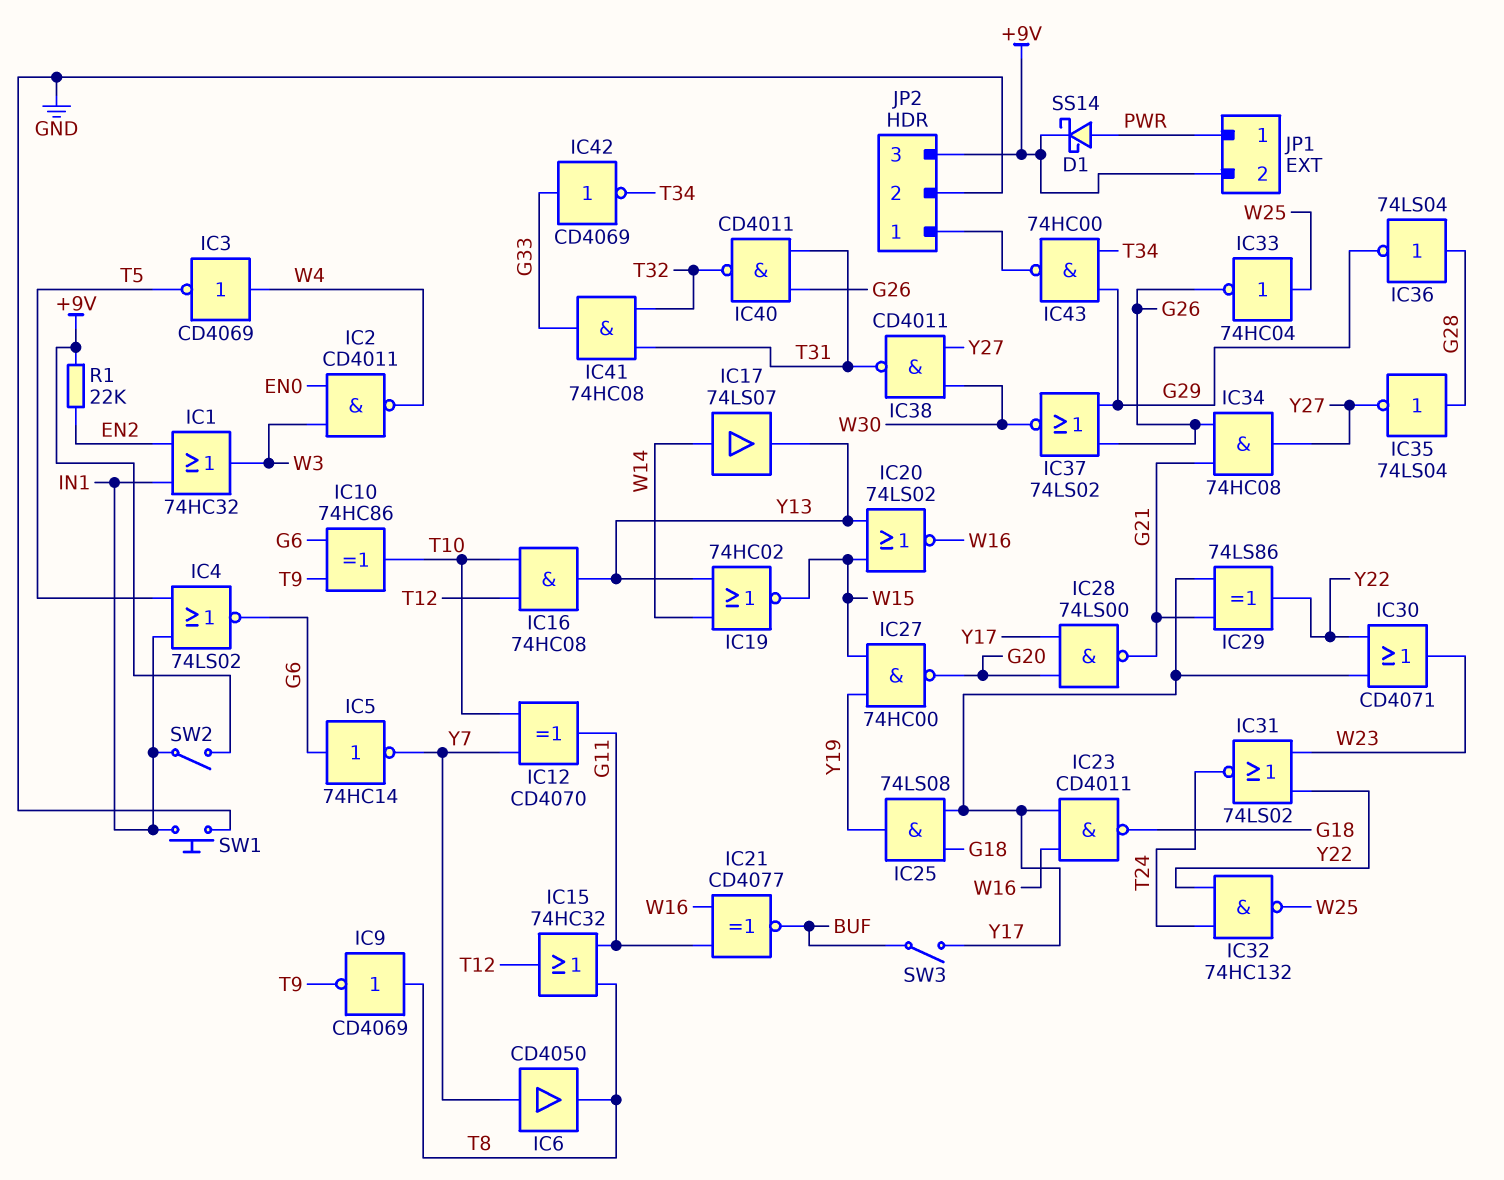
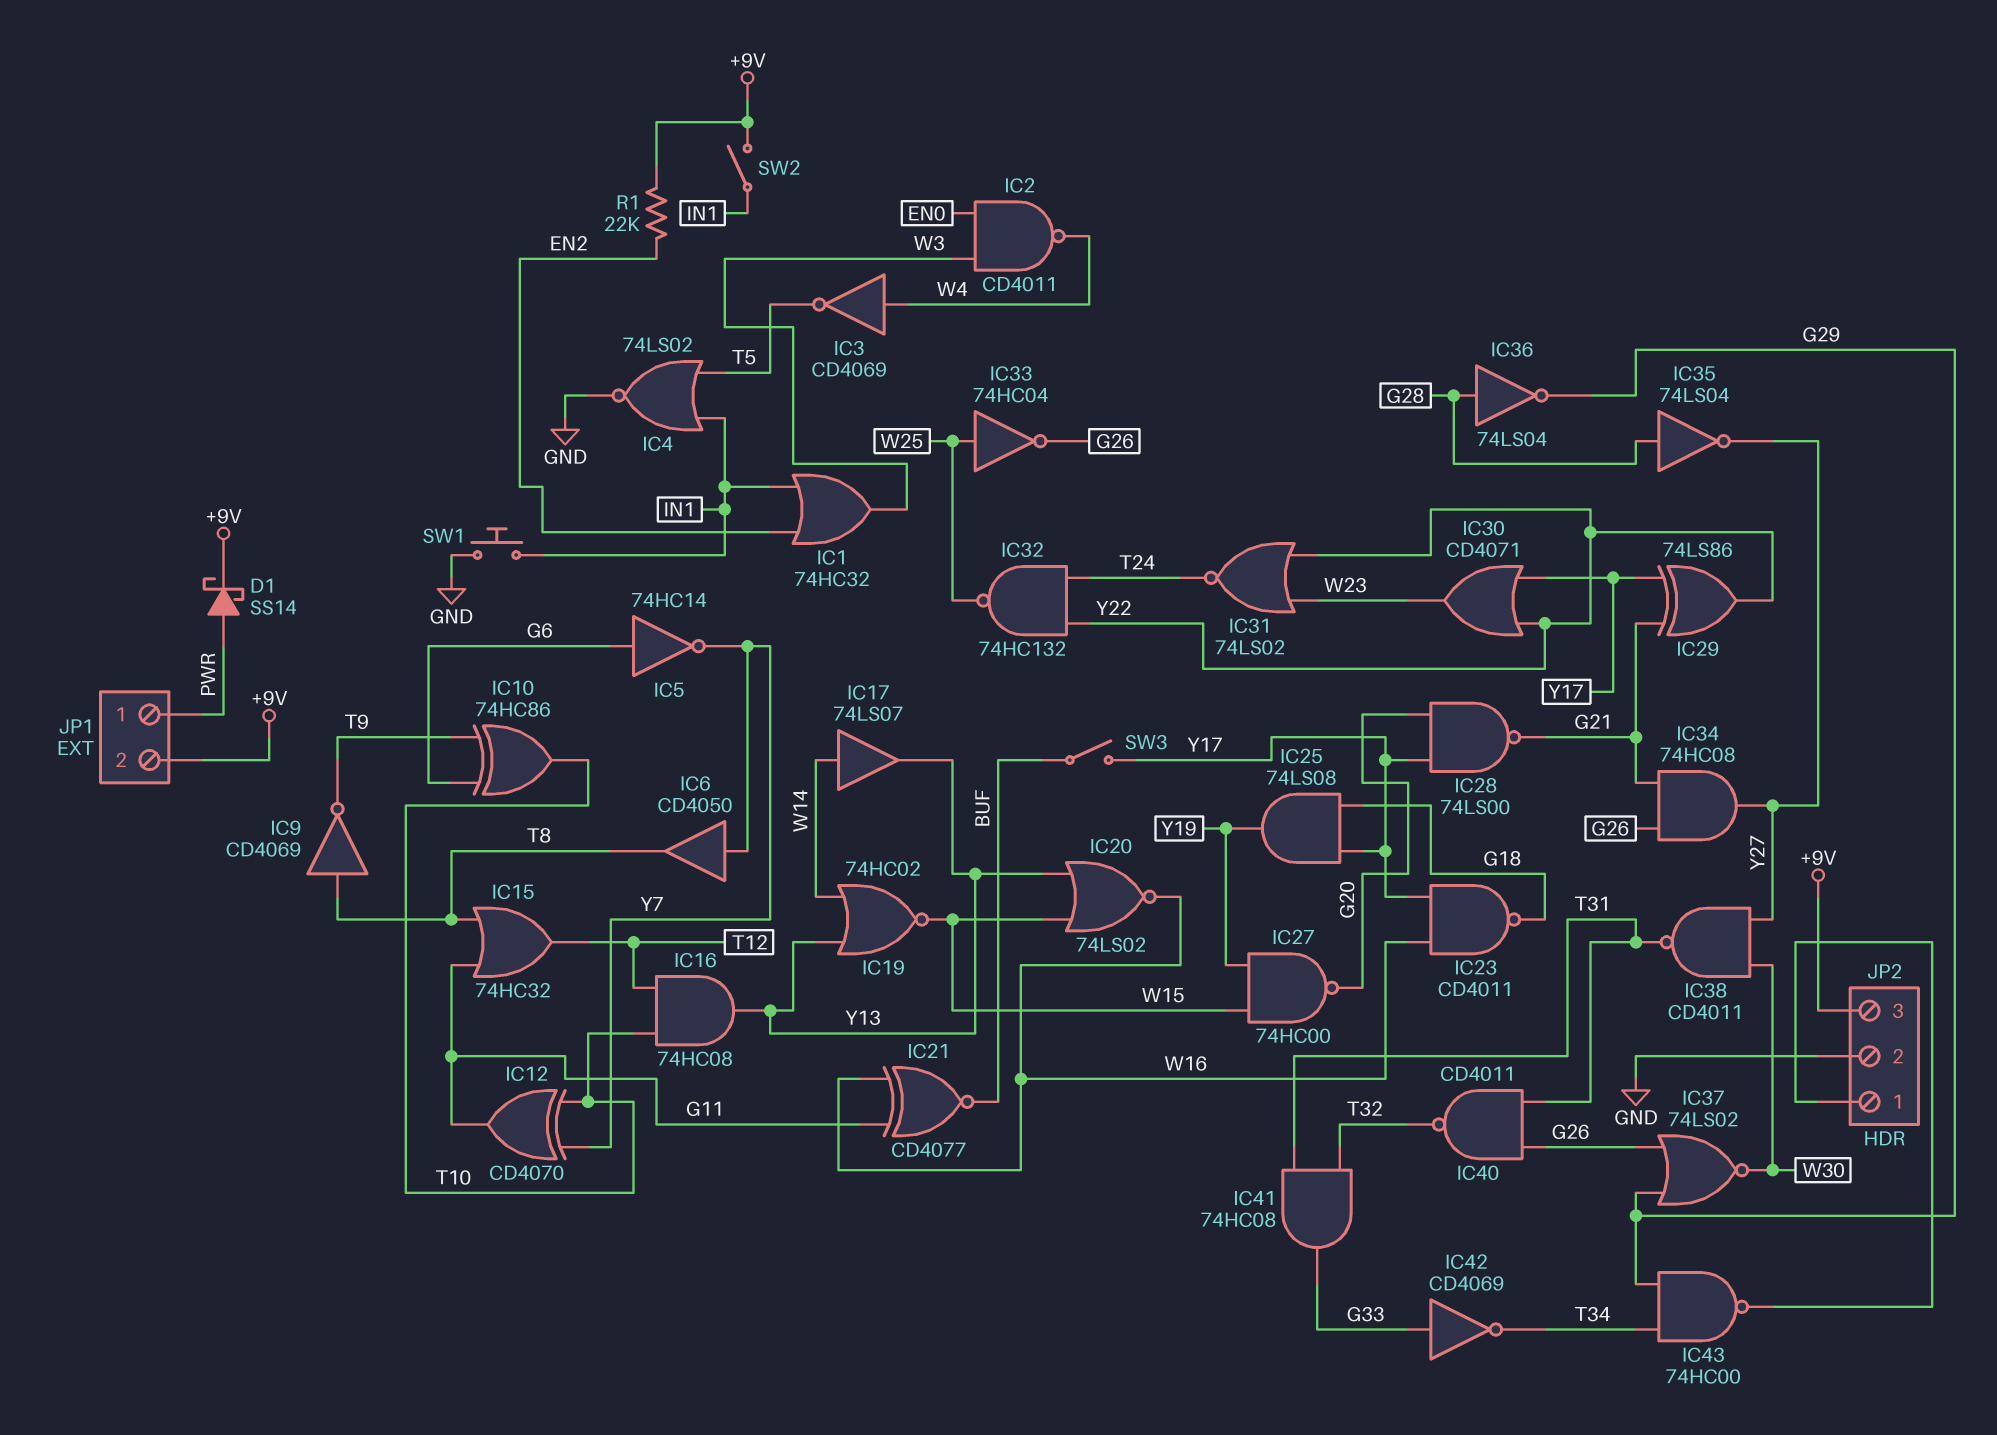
IC4: NOR 74LS02 (in IN1, in T5, out G6) -> NOR 74LS02 (in IN1, in T5, out GND)

